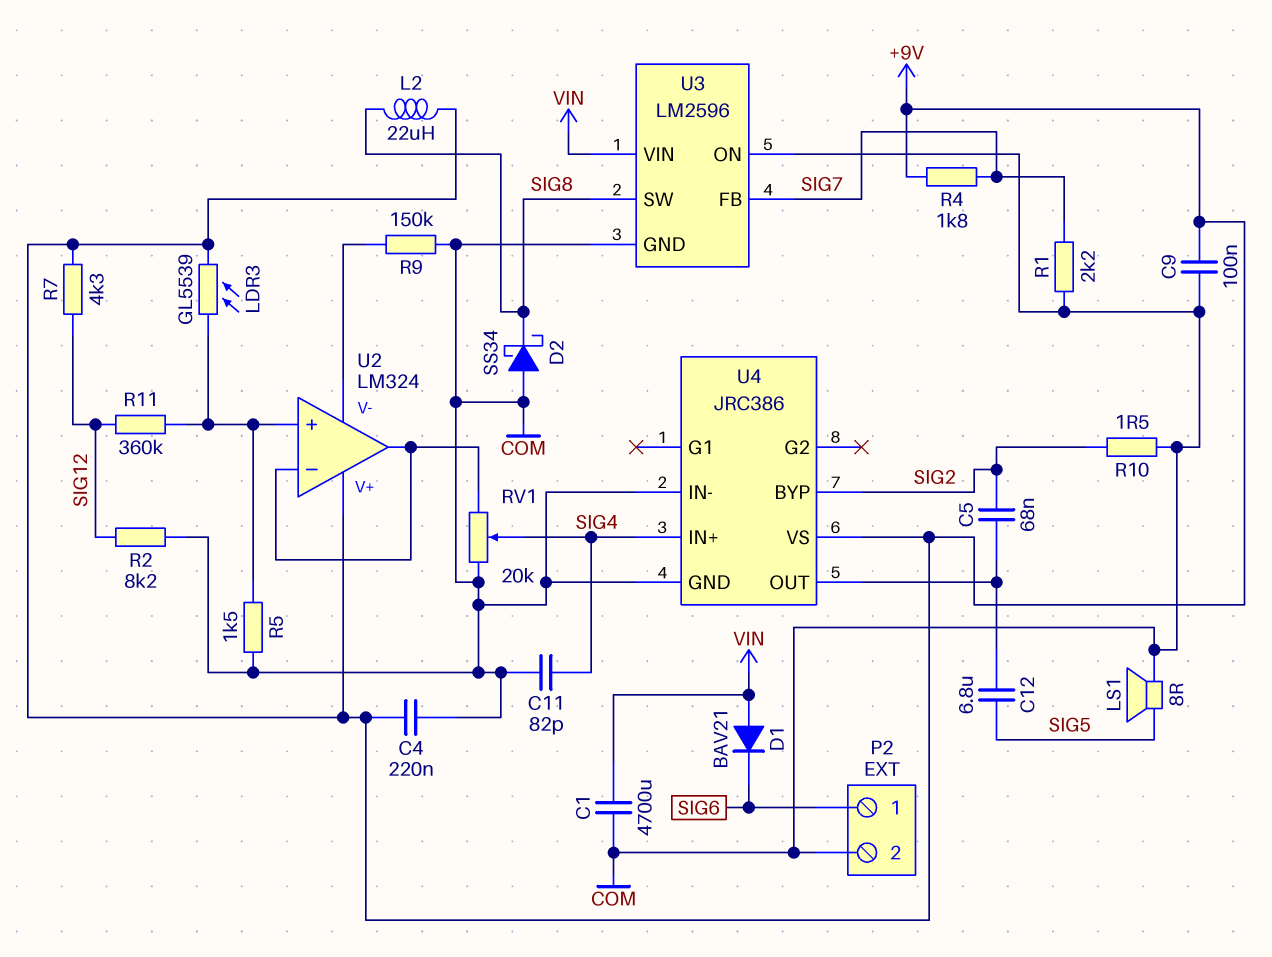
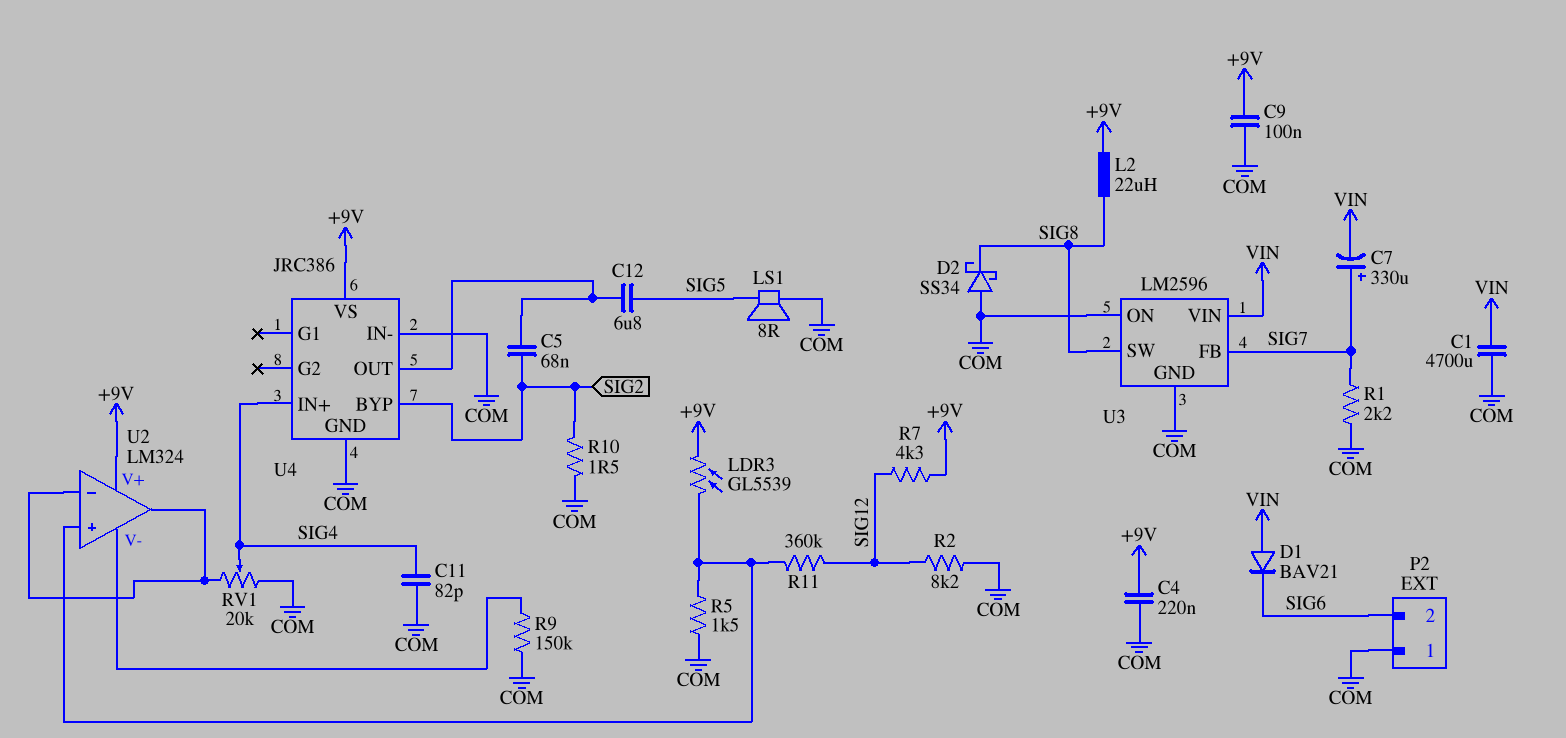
C7: none -> 330uF (plus SIG7, minus VIN)
P2 pin 1: SIG6 -> COM
P2 pin 2: COM -> SIG6
R4: 1.8k (+9V, SIG7) -> none

